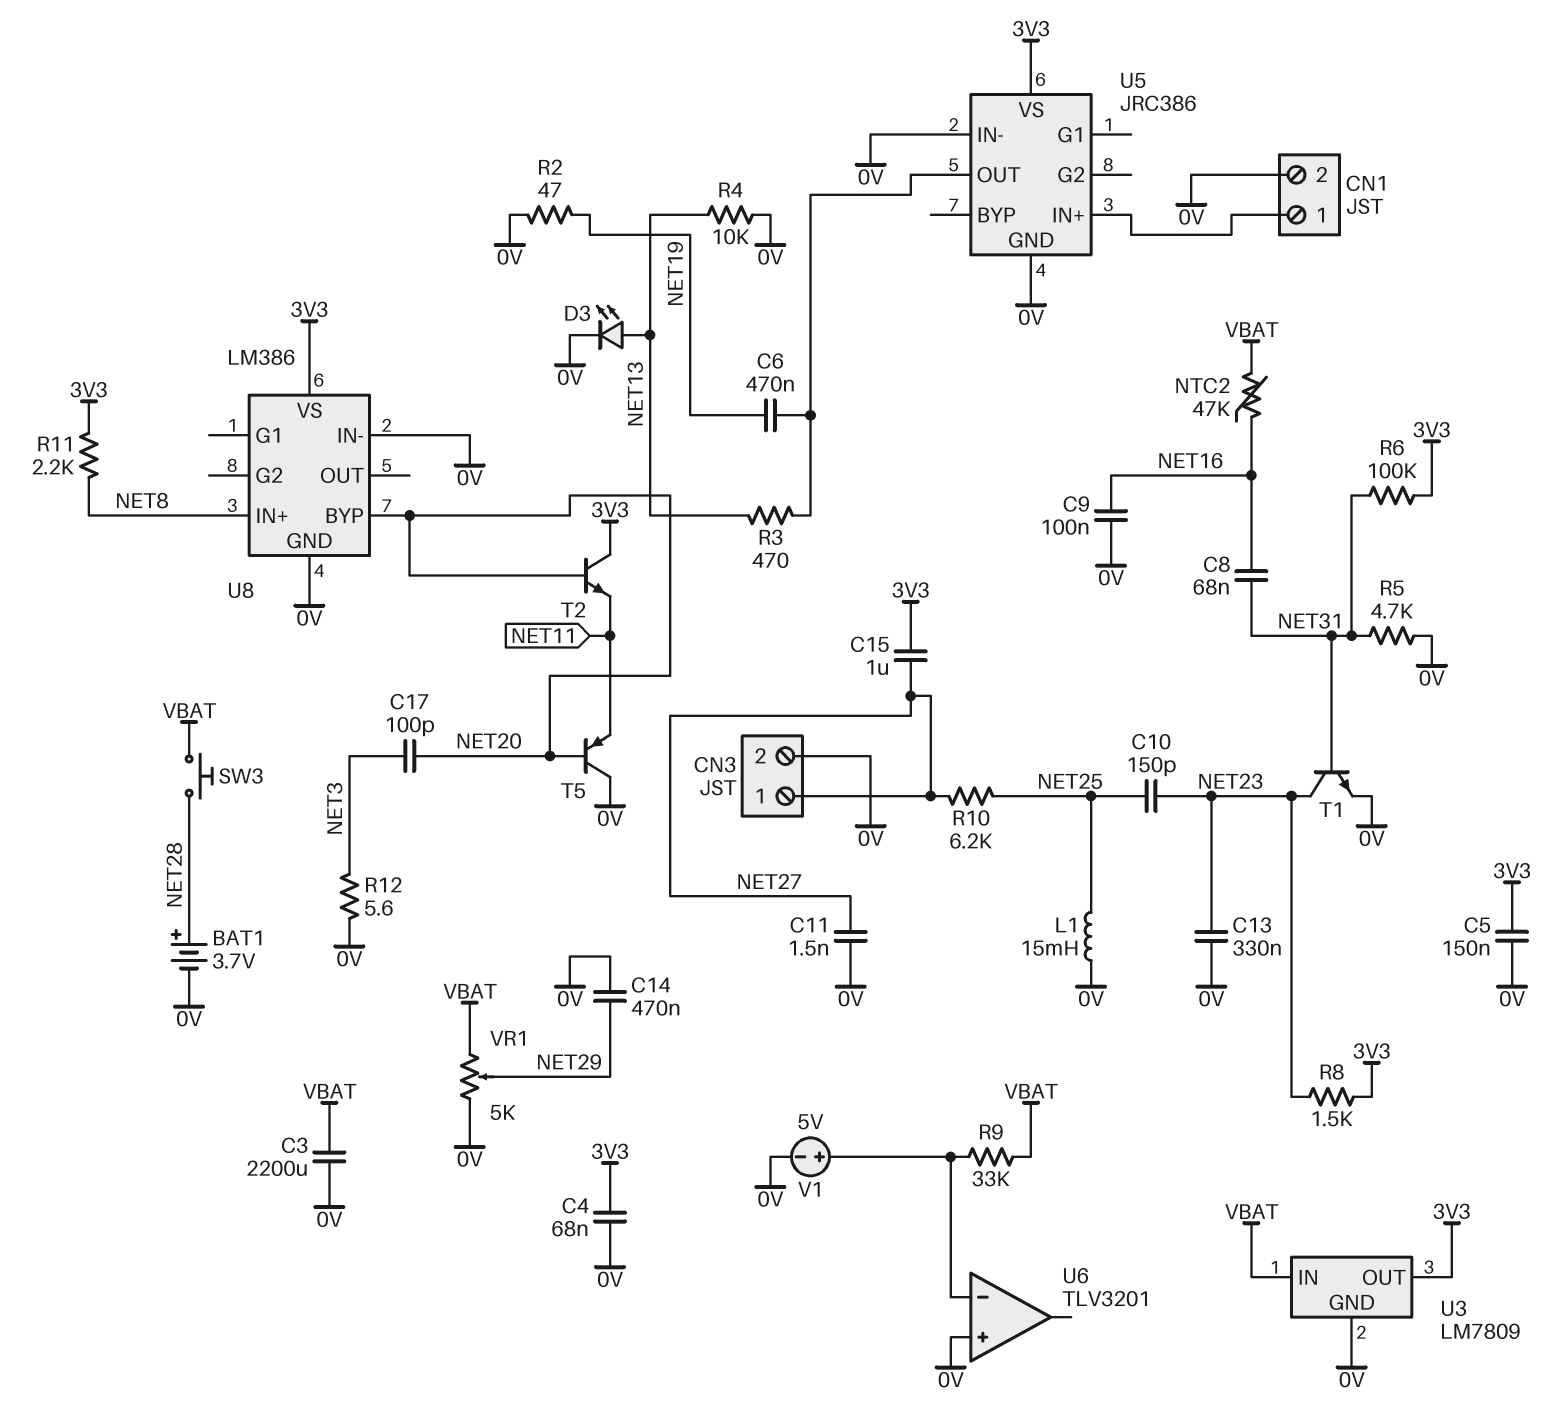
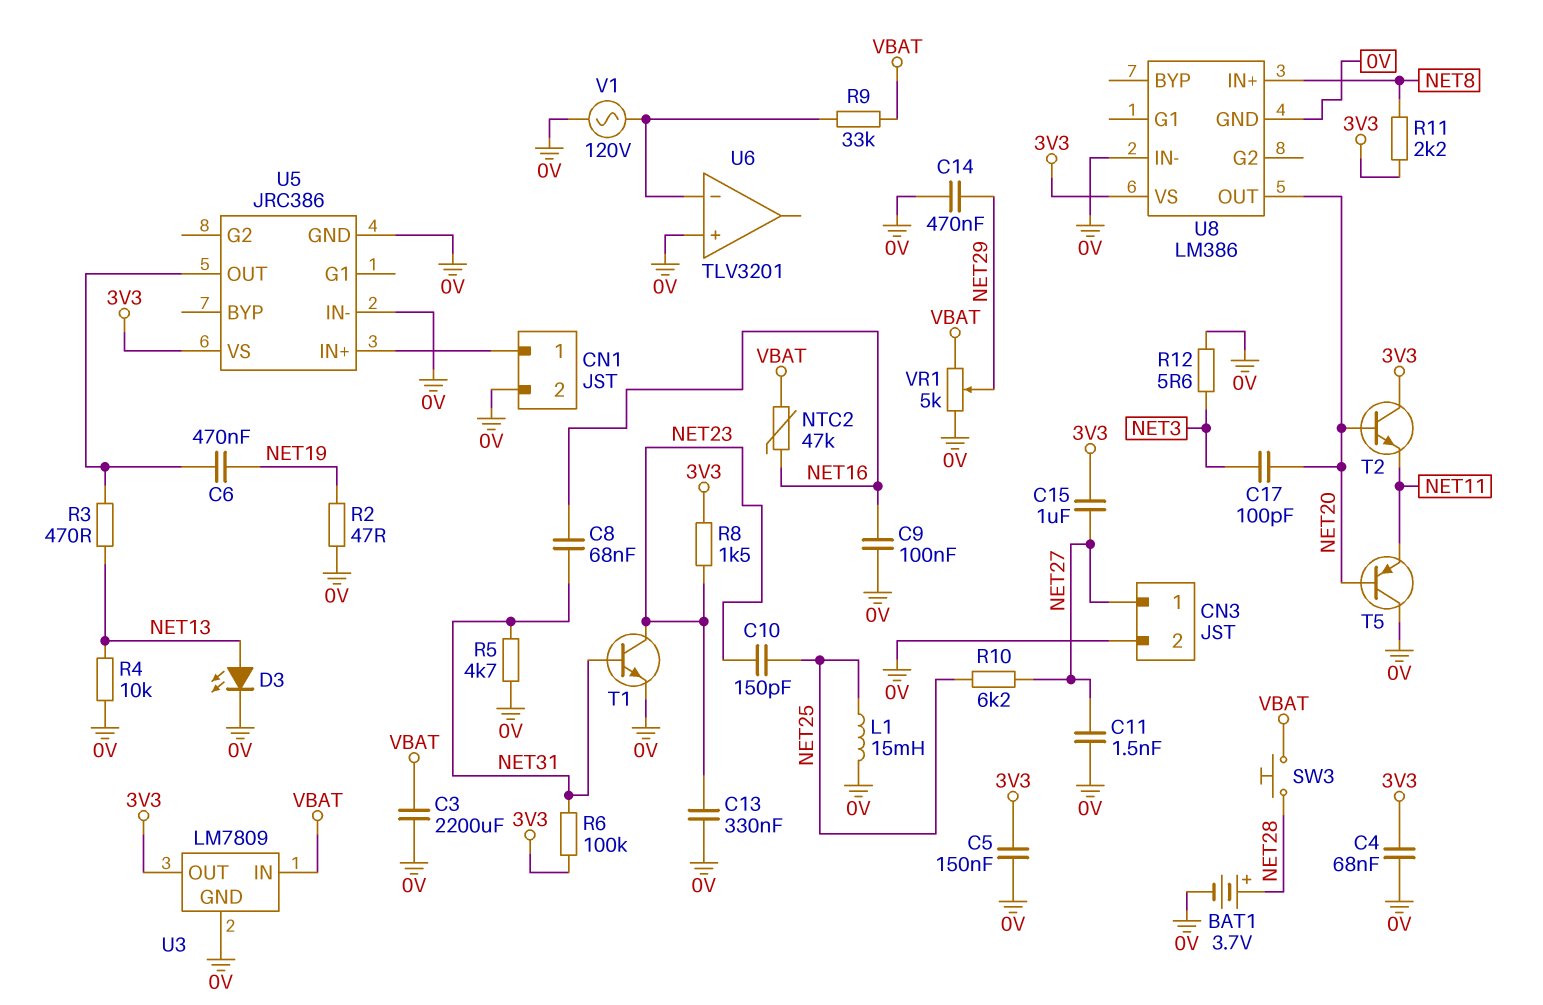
U8 pin BYP: NET20 -> none
U8 pin OUT: none -> NET20
V1: 5V (plus U6/in-, minus 0V) -> AC 120V (0V, U6/in-)

